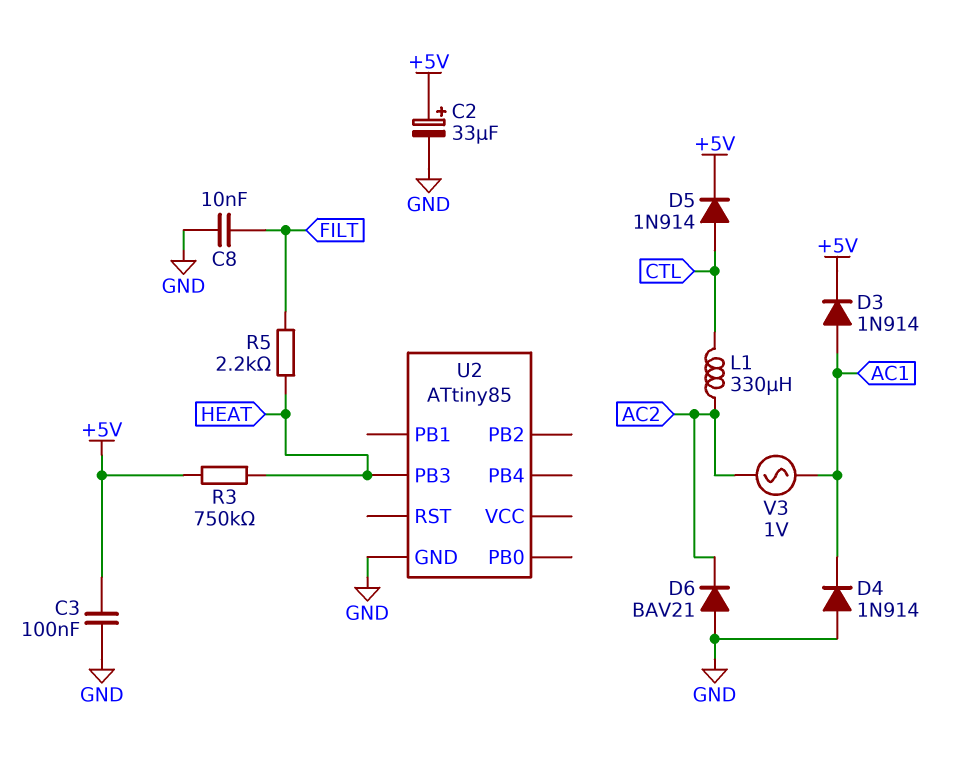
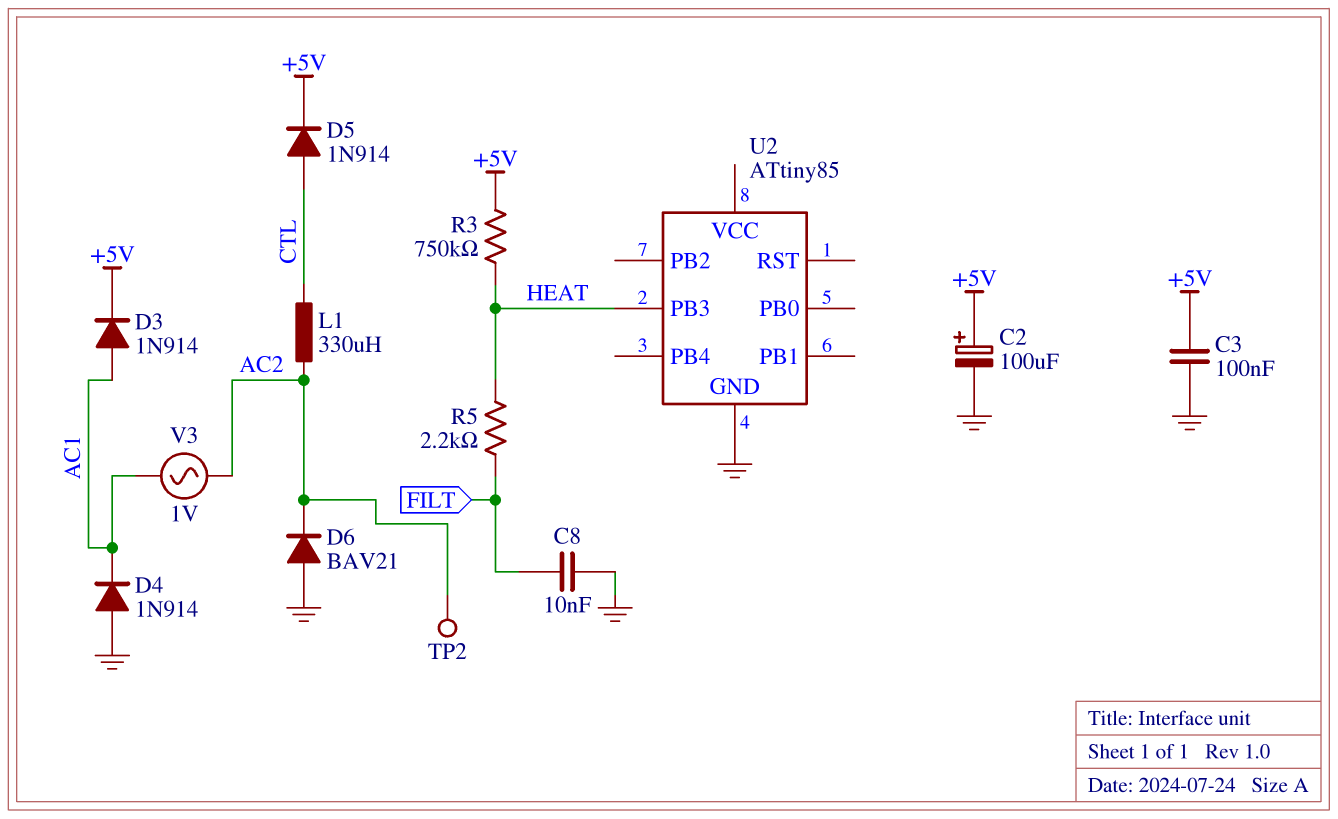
C2: 33uF (plus +5V, minus GND) -> 100uF (plus +5V, minus GND)
TP2: none -> test point (AC2)

